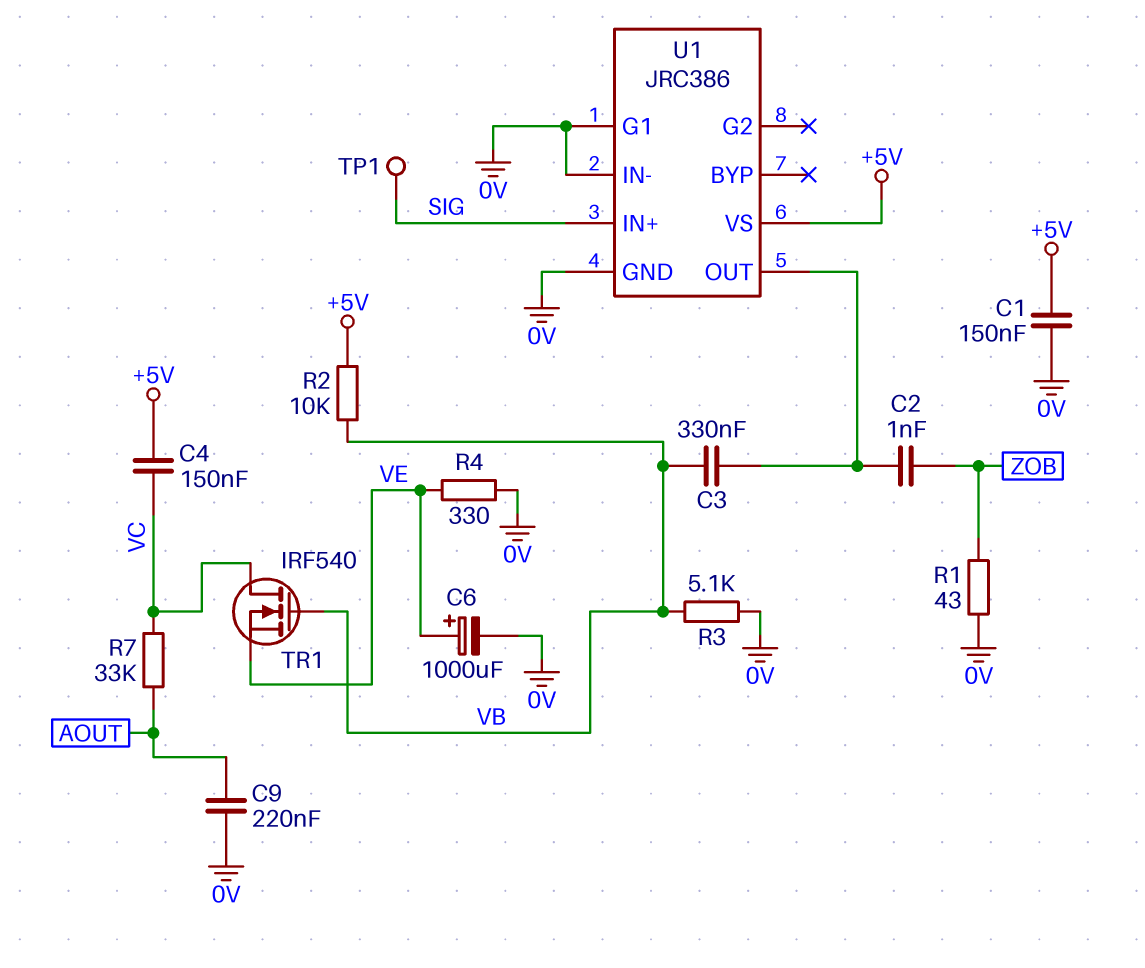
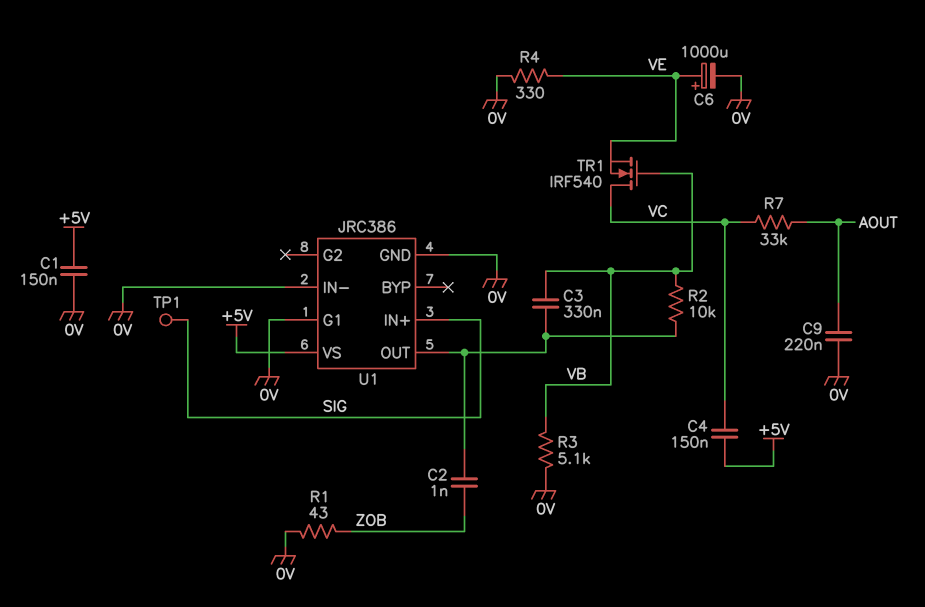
R2: 10k (+5V, VB) -> 10k (U1/OUT, VB)

